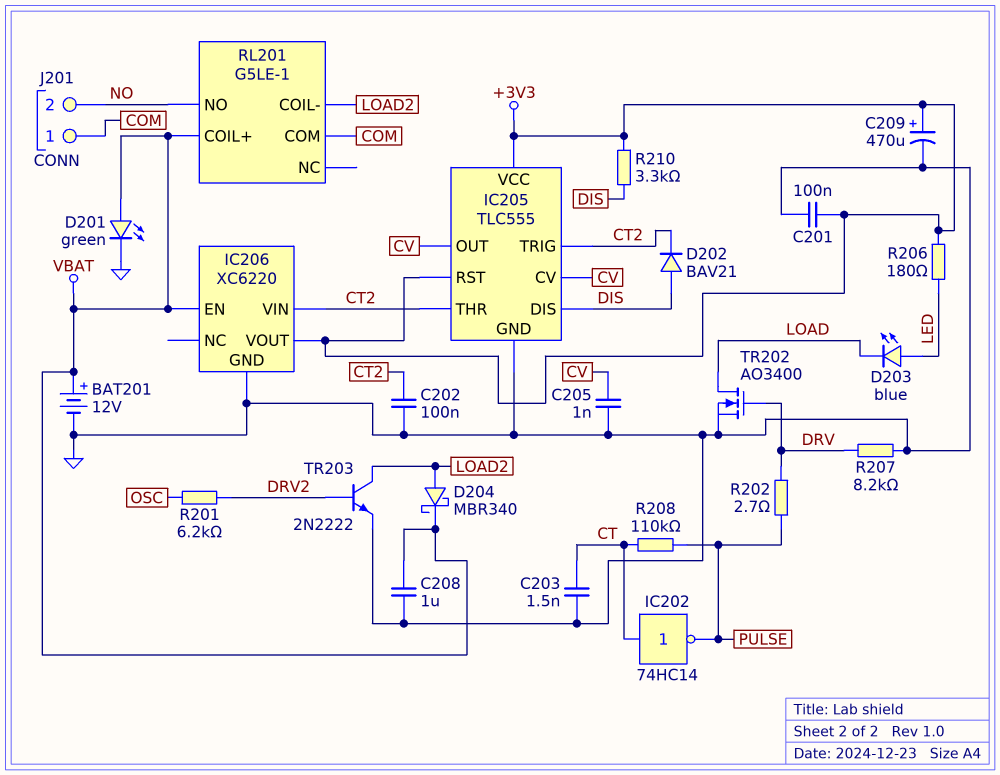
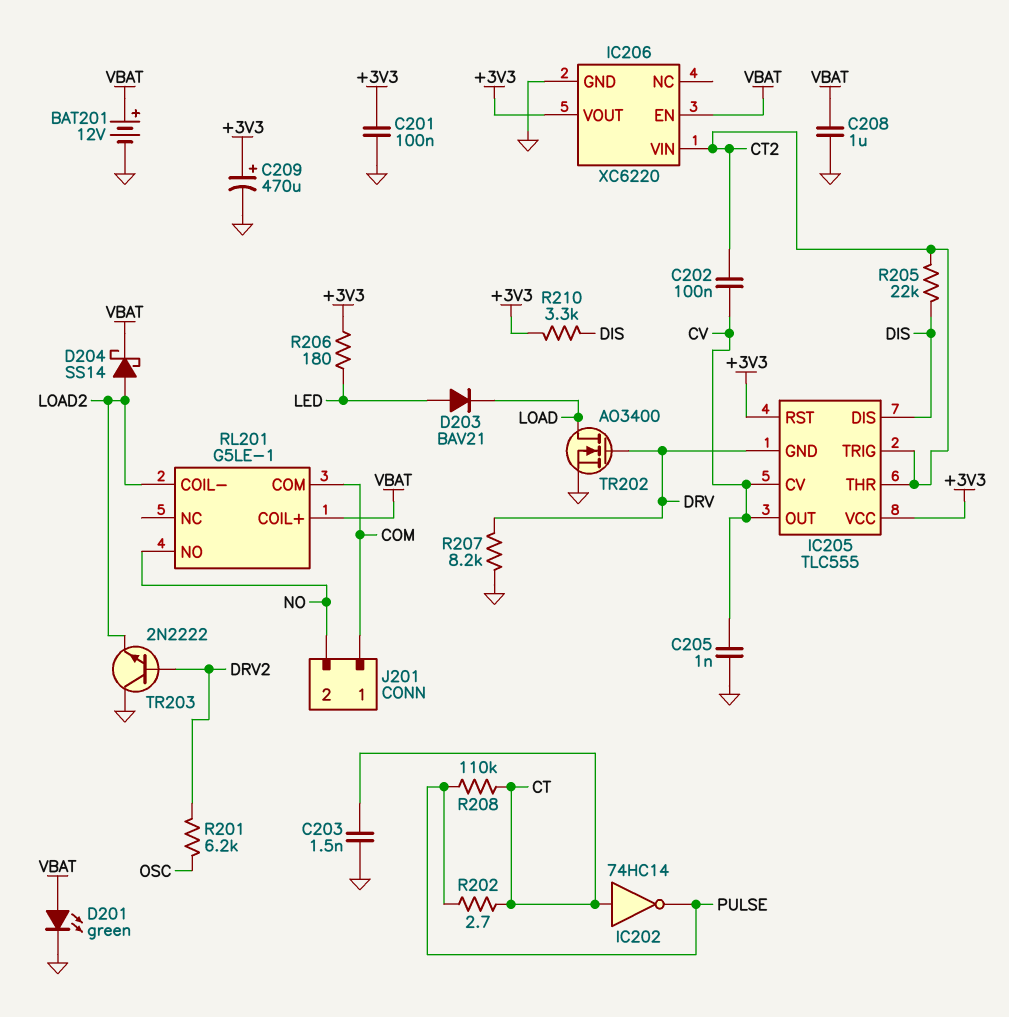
C202: 100nF (CT2, GND) -> 100nF (CT2, CV)
D202: diode BAV21 (A DIS, K CT2) -> none
D203: LED blue (A LED, K LOAD) -> diode BAV21 (A LED, K LOAD)
D204: schottky MBR340 (A LOAD2, K VBAT) -> schottky SS14 (A LOAD2, K VBAT)
IC205 pin GND: GND -> DRV
R202: 2.7 (DRV, PULSE) -> 2.7 (CT, PULSE)
R205: none -> 22k (CT2, DIS)
TR203: NPN 2N2222 (B DRV2, C LOAD2, E GND) -> NPN 2N2222 (B DRV2, C GND, E LOAD2)

